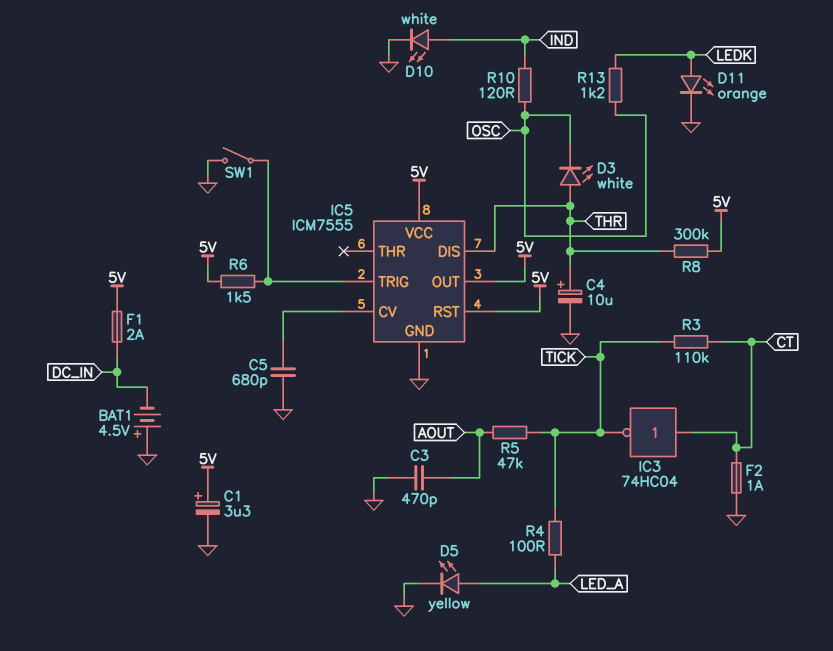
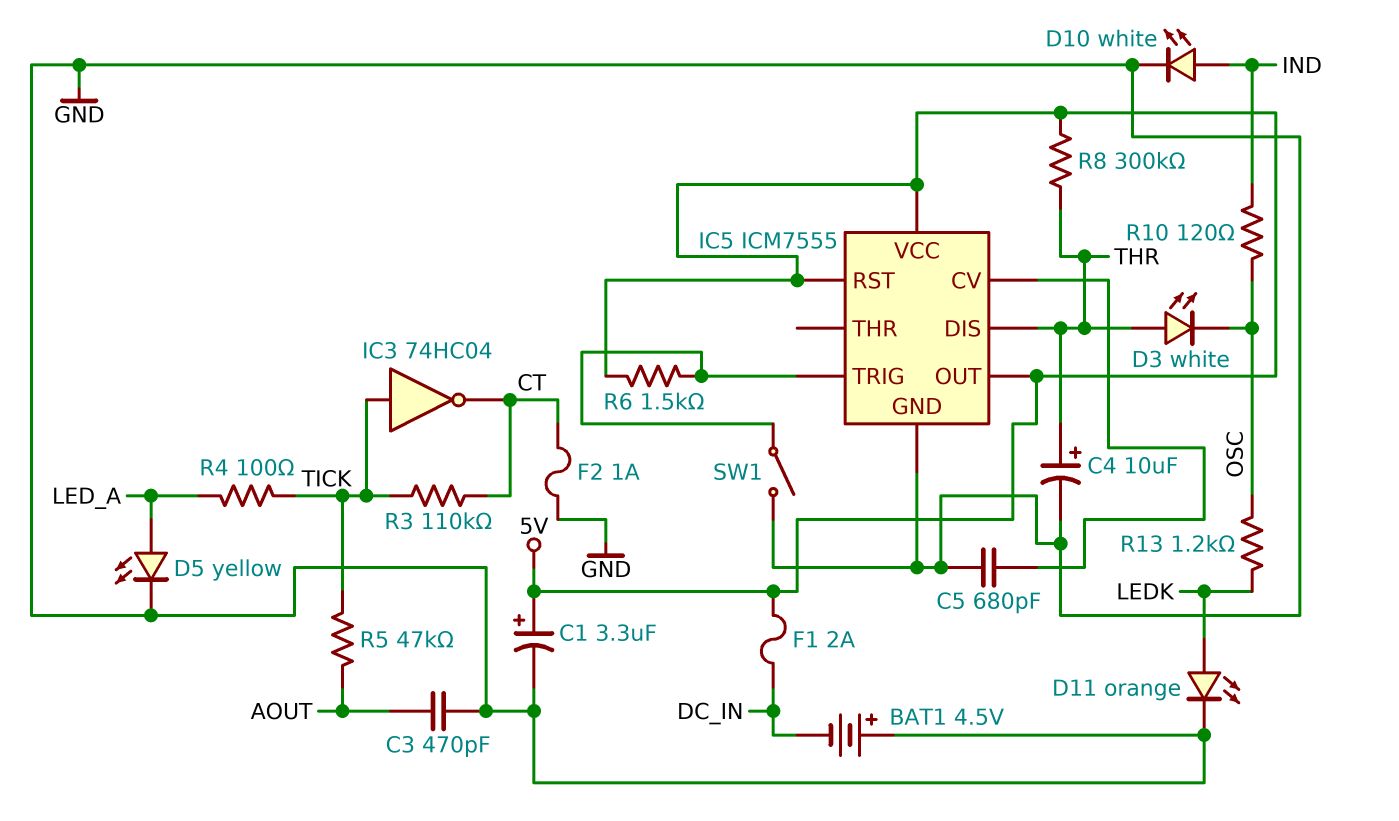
IC3: NOT 74HC04 (in CT, out TICK) -> NOT 74HC04 (in TICK, out CT)

